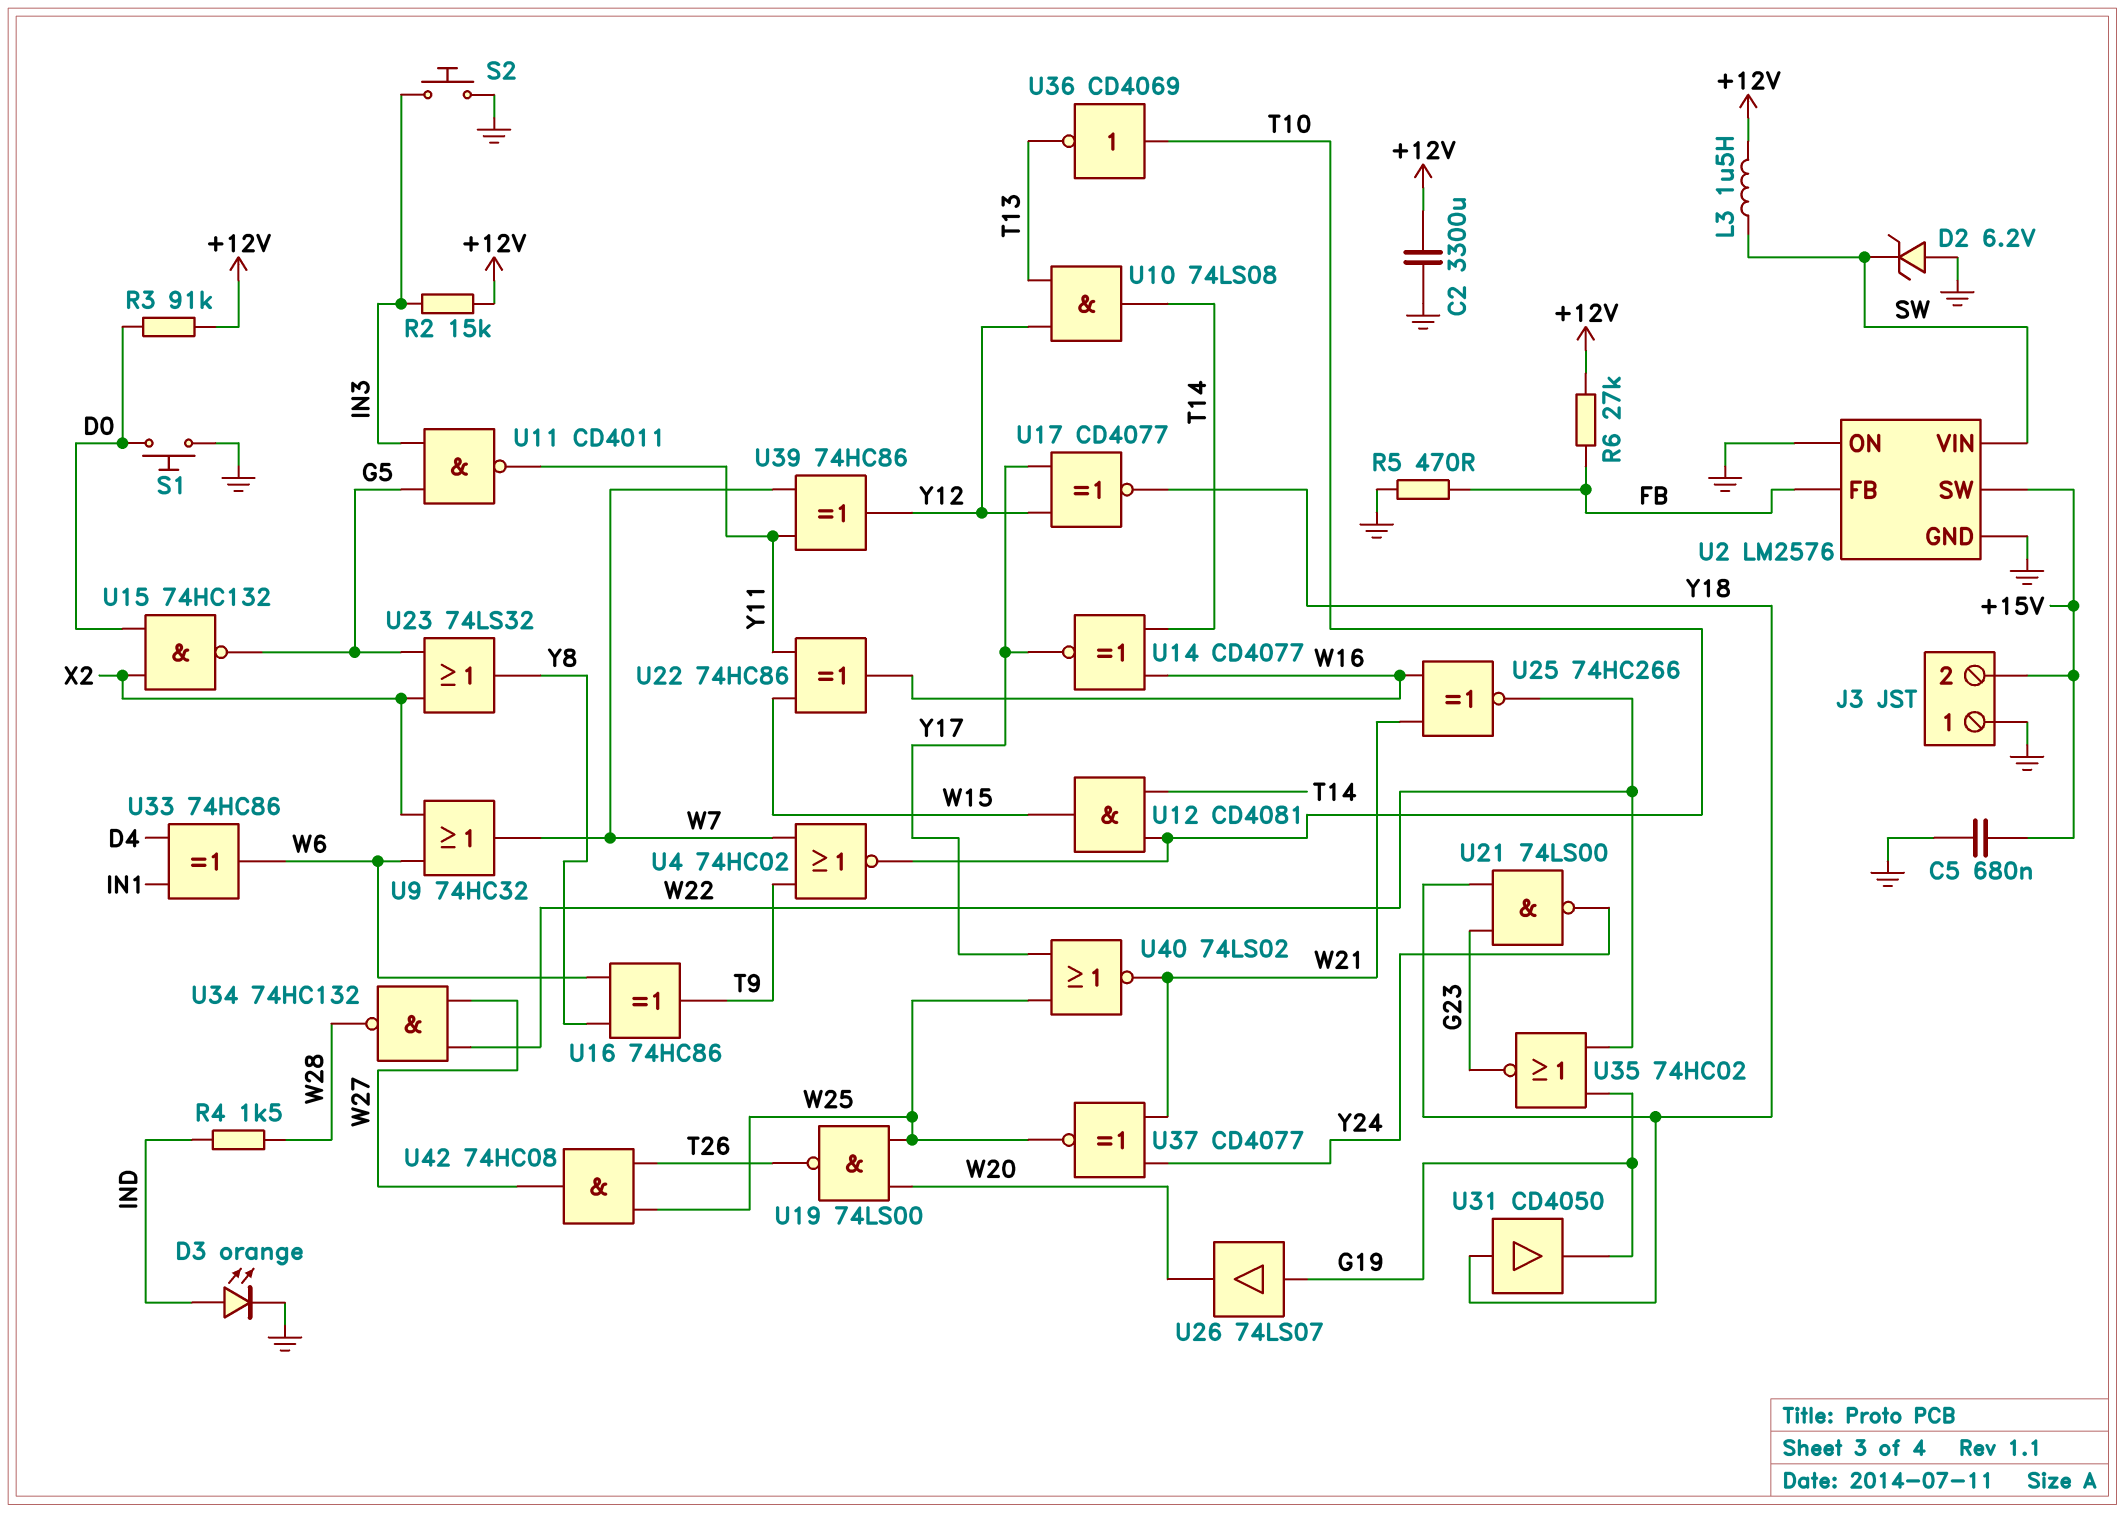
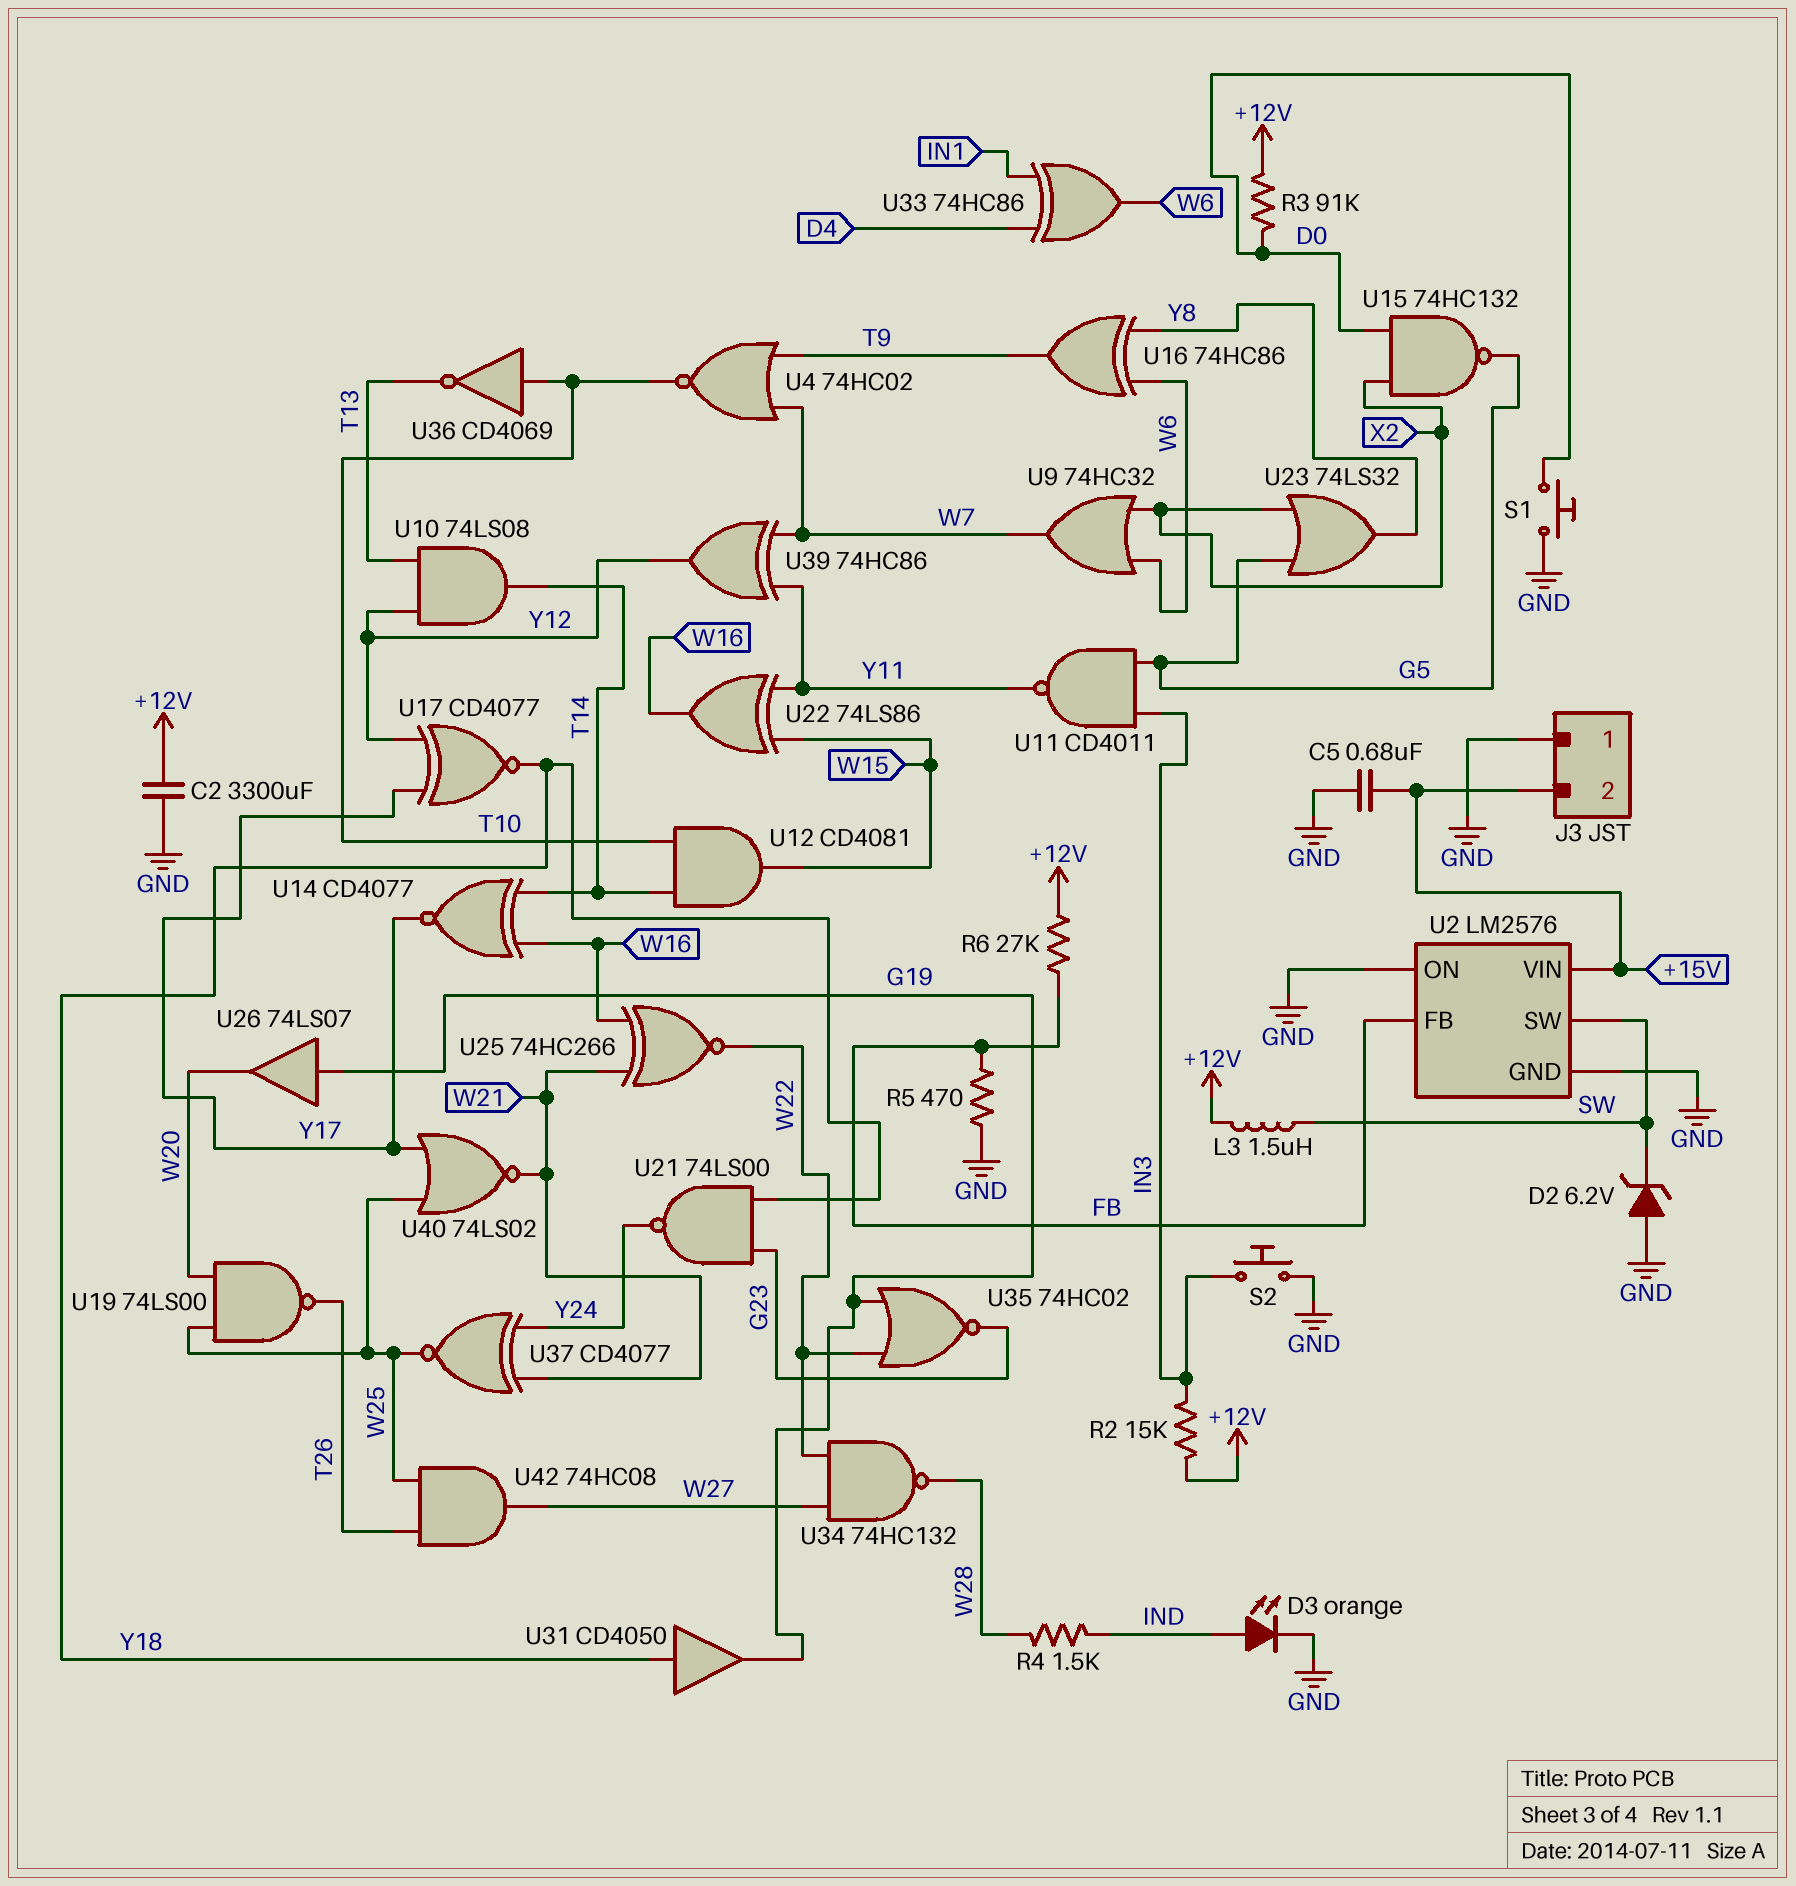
U2 pin SW: +15V -> SW
U2 pin VIN: SW -> +15V
U22: XOR 74HC86 (in W15, in Y11, out W16) -> XOR 74LS86 (in W15, in Y11, out W16)

